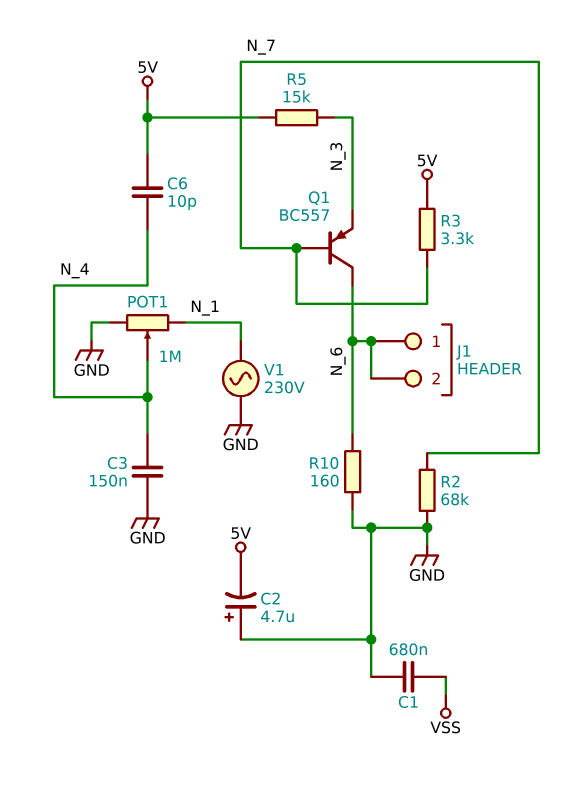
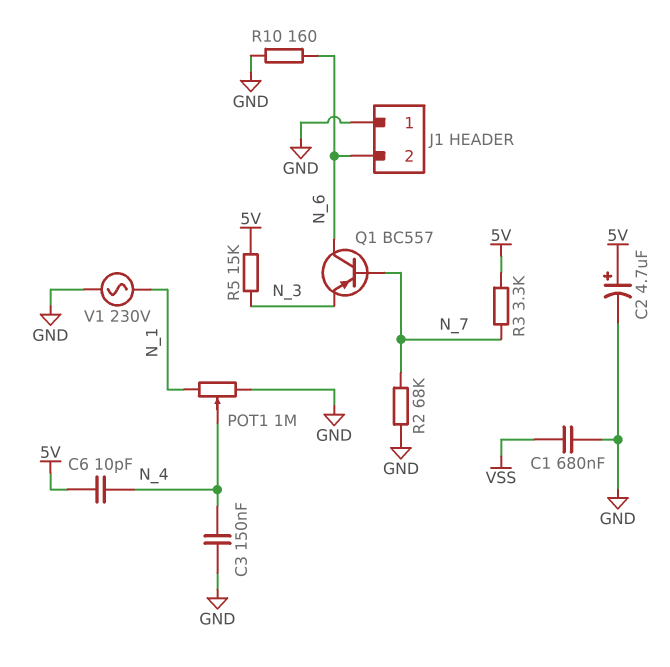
C2: 4.7uF (plus GND, minus 5V) -> 4.7uF (plus 5V, minus GND)
J1 pin 1: N_6 -> GND

